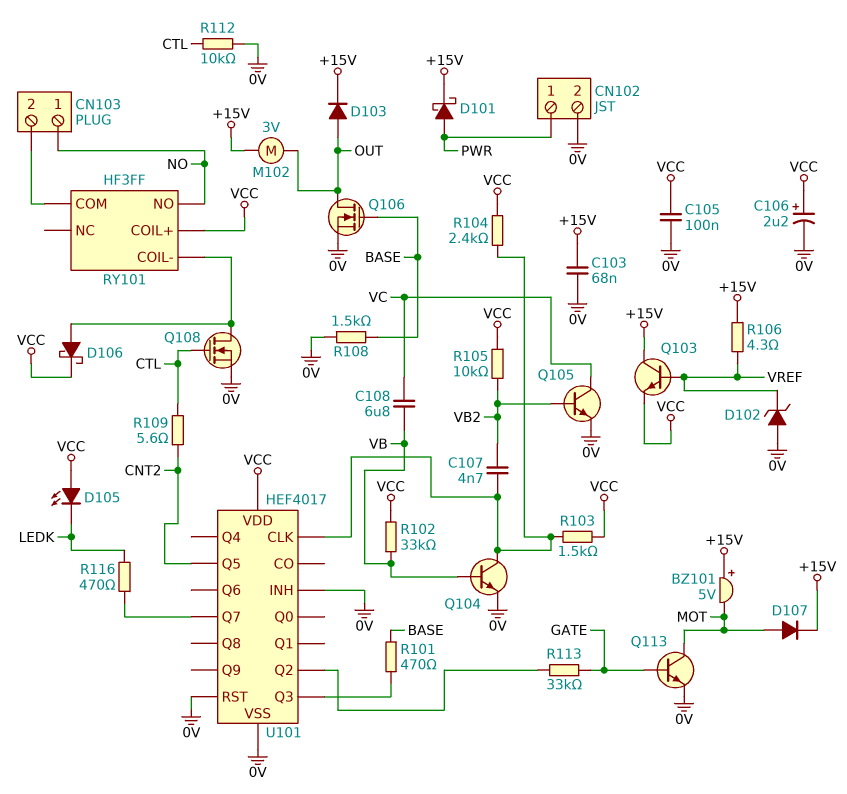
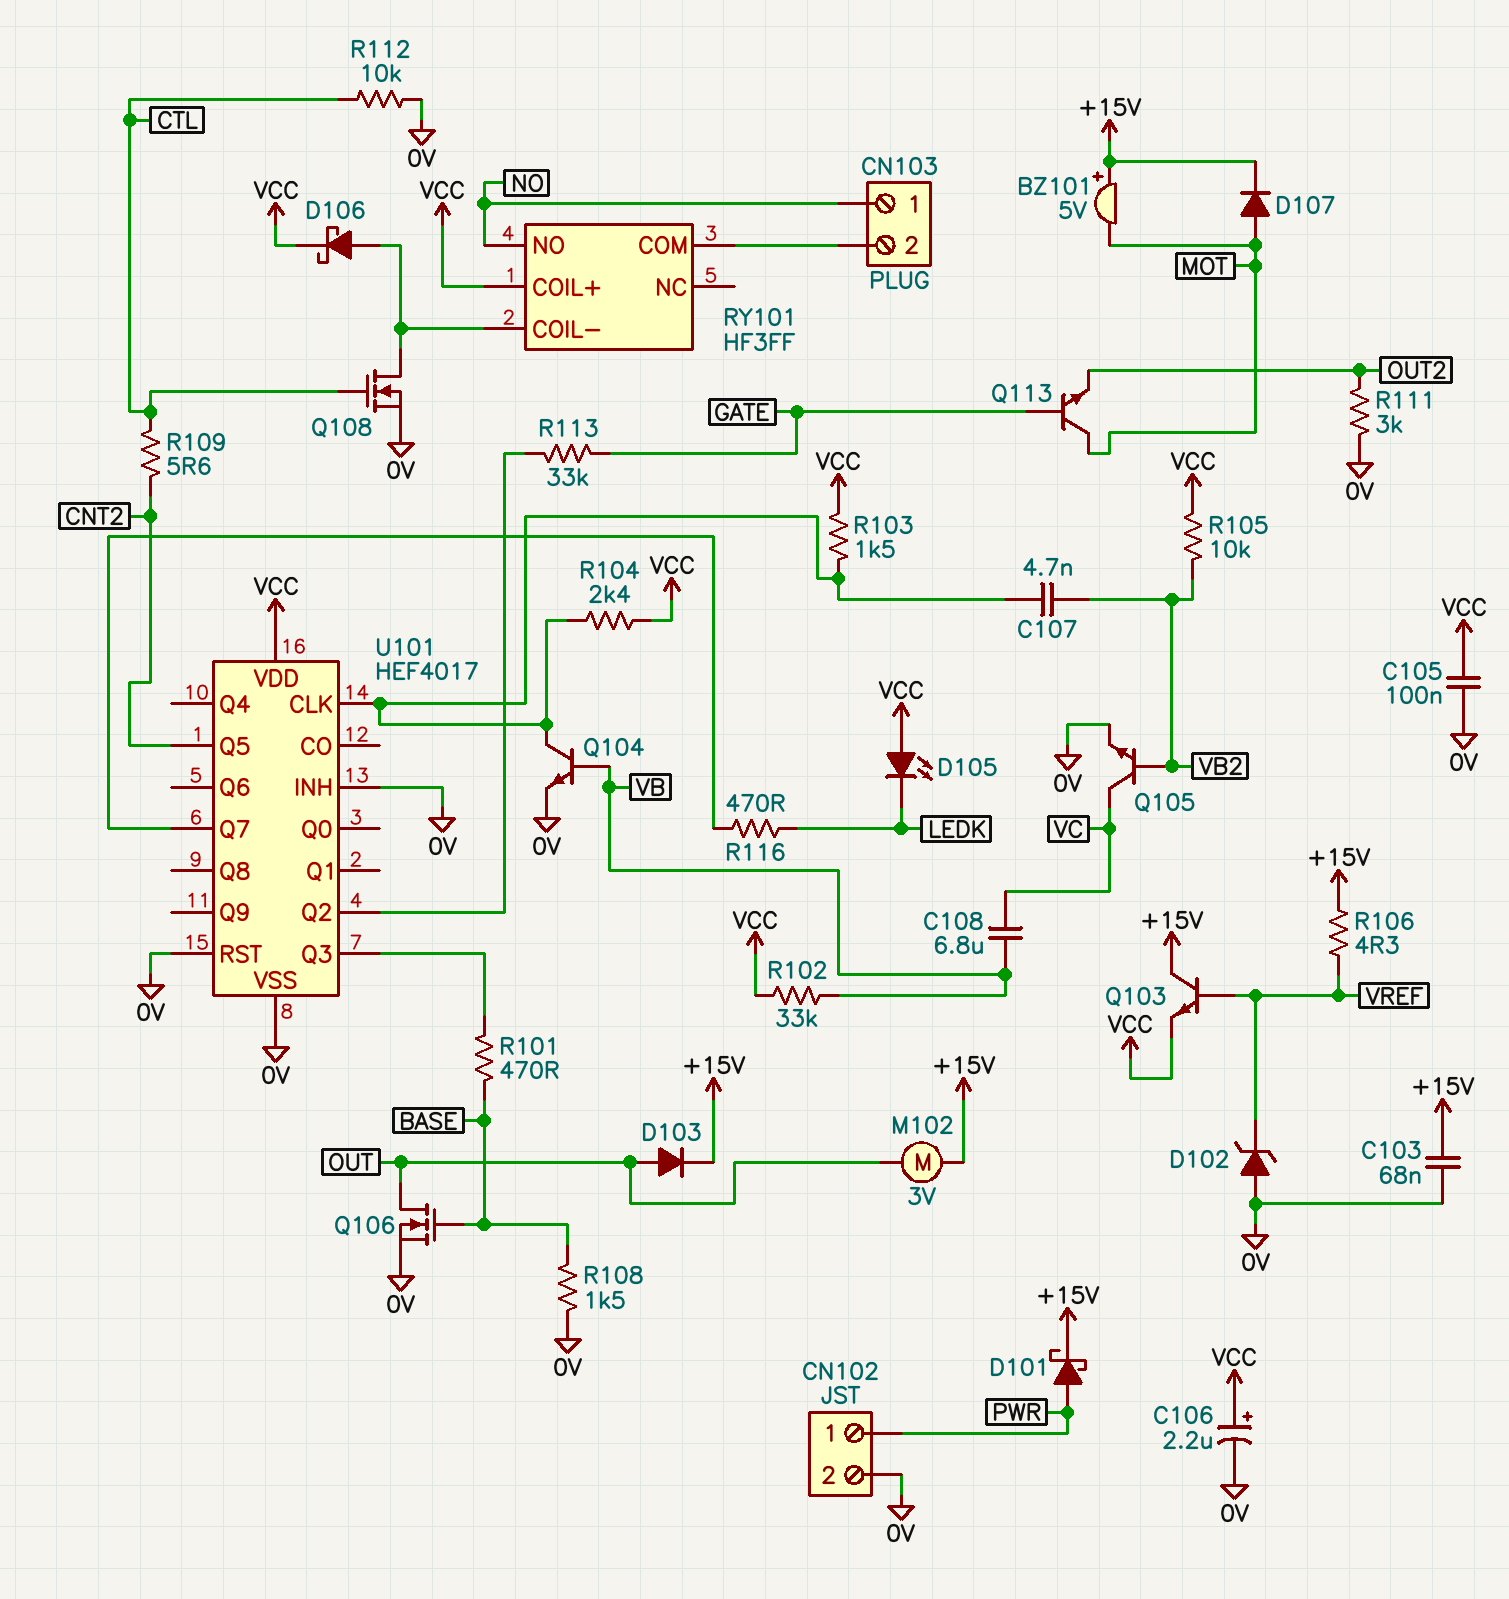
Q113: NPN (B GATE, C MOT, E 0V) -> NPN (B GATE, C MOT, E OUT2)
R111: none -> 3k (0V, OUT2)

